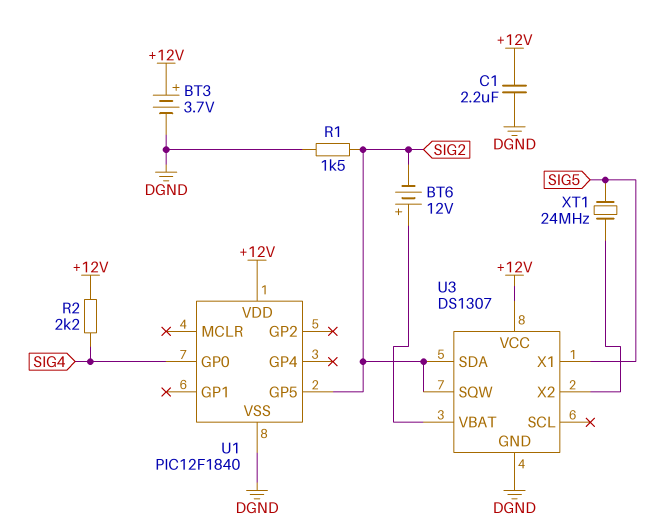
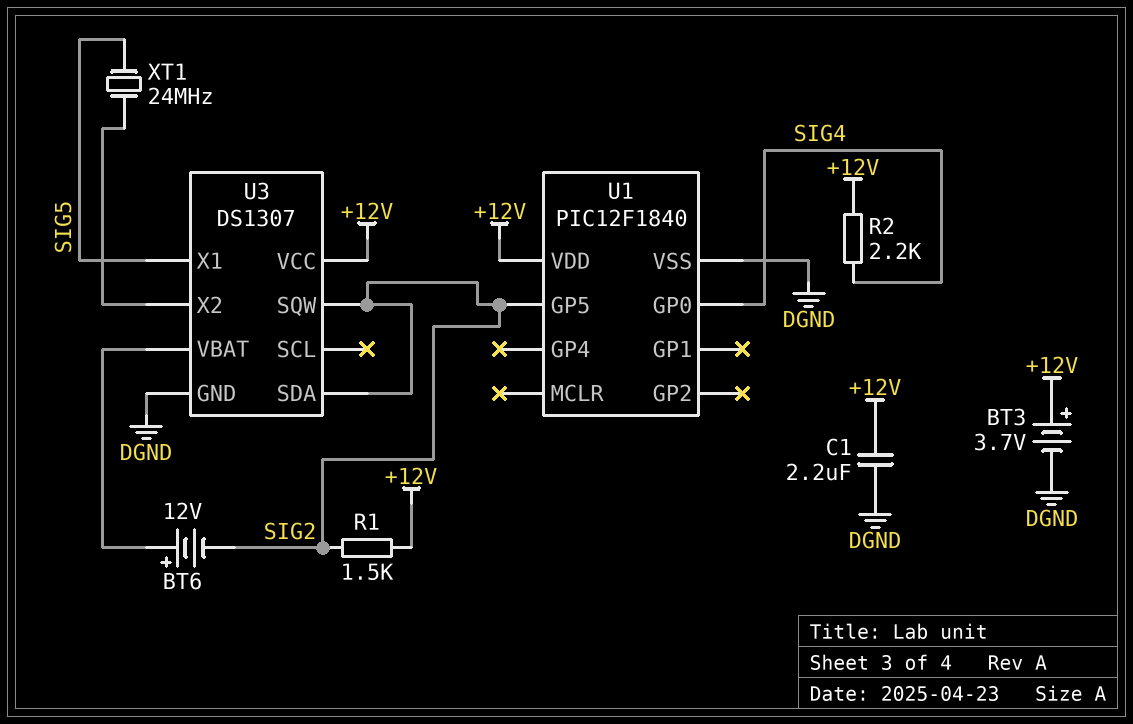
R1: 1.5k (DGND, SIG2) -> 1.5k (+12V, SIG2)

